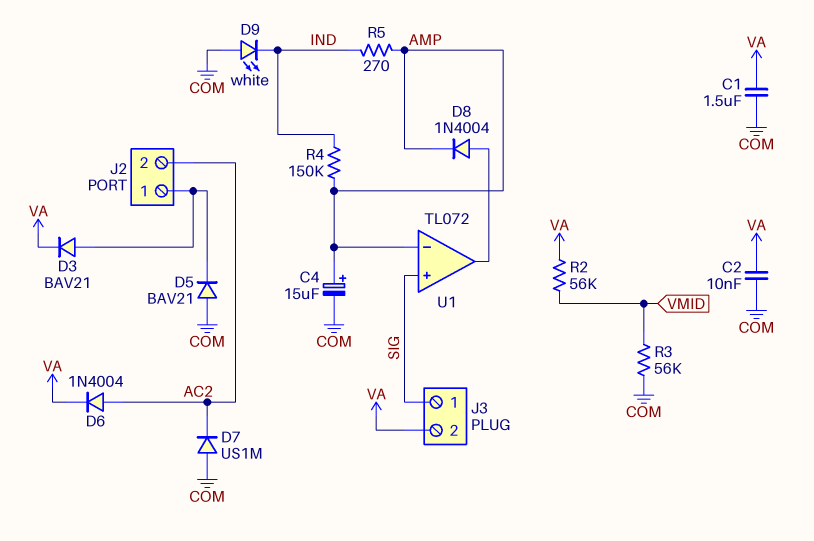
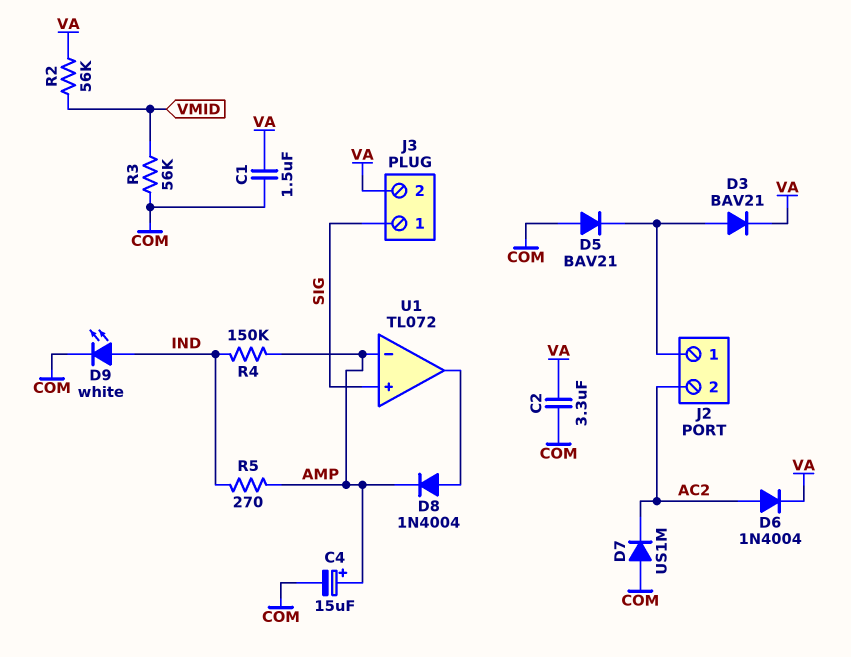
C2: 10nF (COM, VA) -> 3.3uF (COM, VA)
D9: LED white (A COM, K IND) -> LED white (A IND, K COM)

